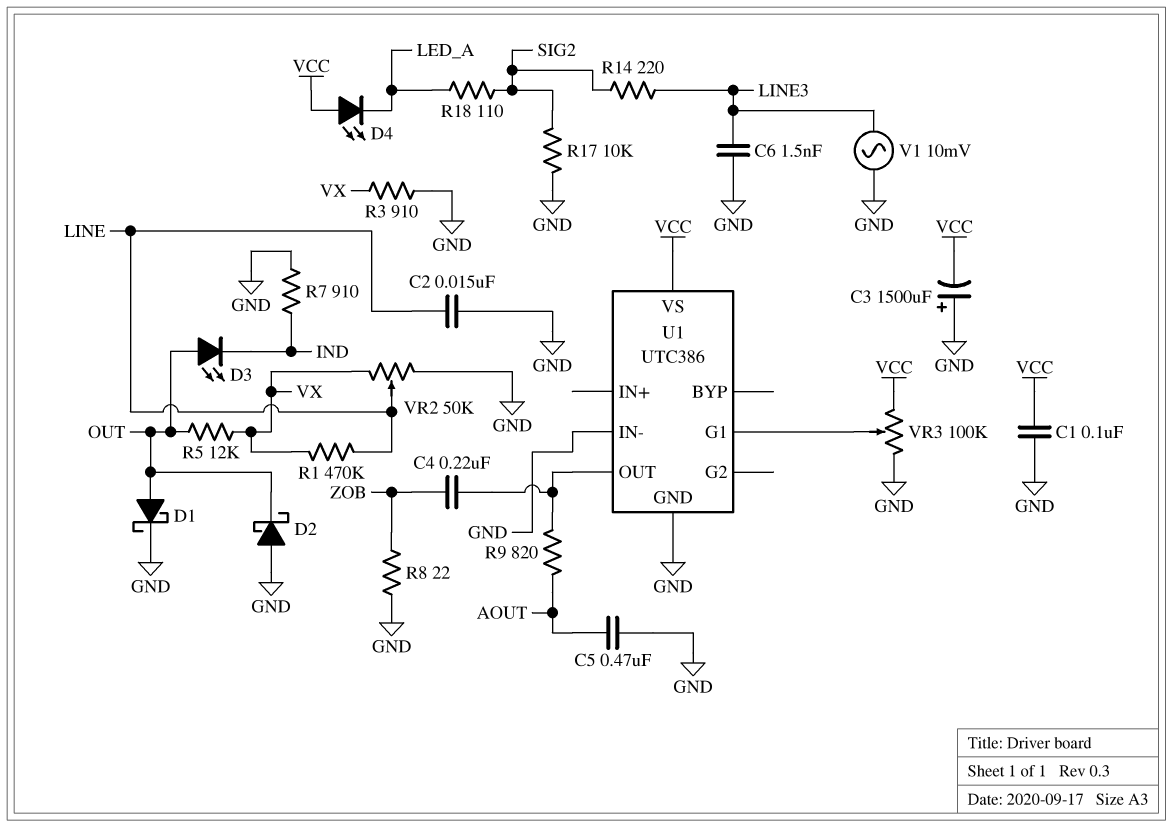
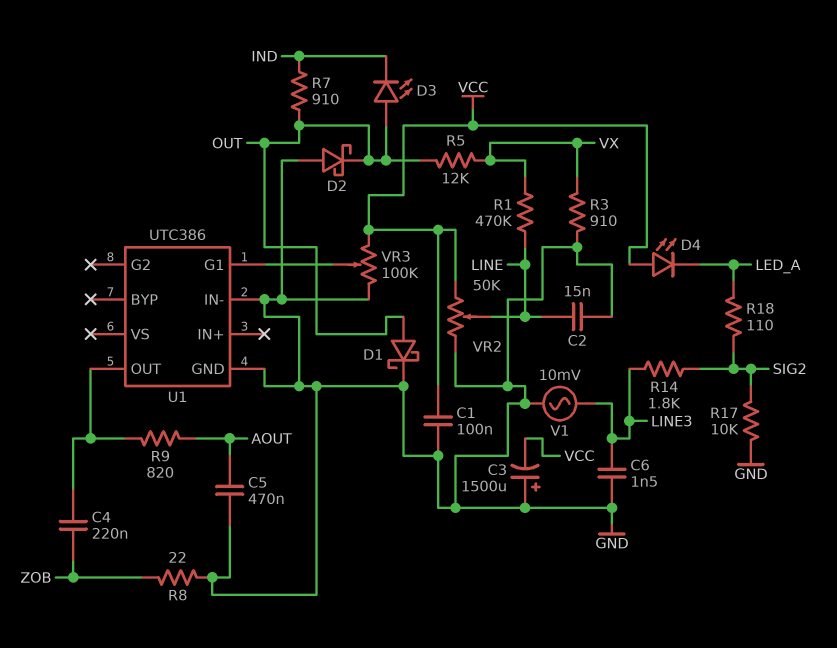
R7: 910 (GND, IND) -> 910 (IND, OUT)
R14: 220 (LINE3, SIG2) -> 1.8k (LINE3, SIG2)
U1 pin VS: VCC -> none
VR2: 50k (GND, VX, wiper LINE) -> 50k (GND, VCC, wiper LINE)

